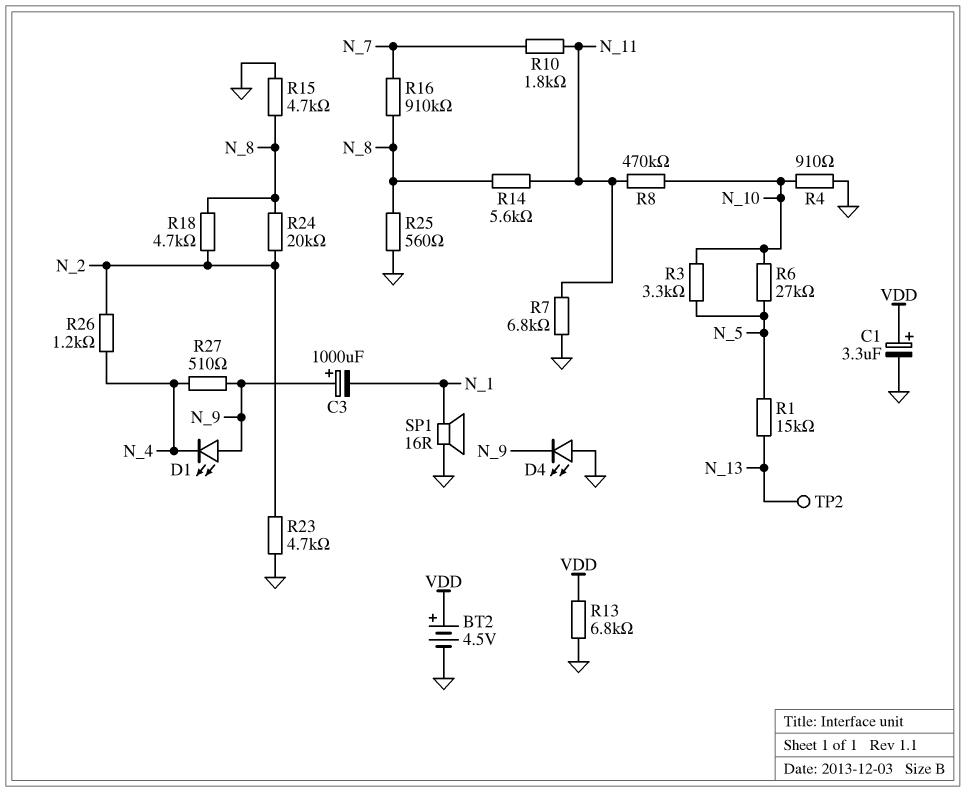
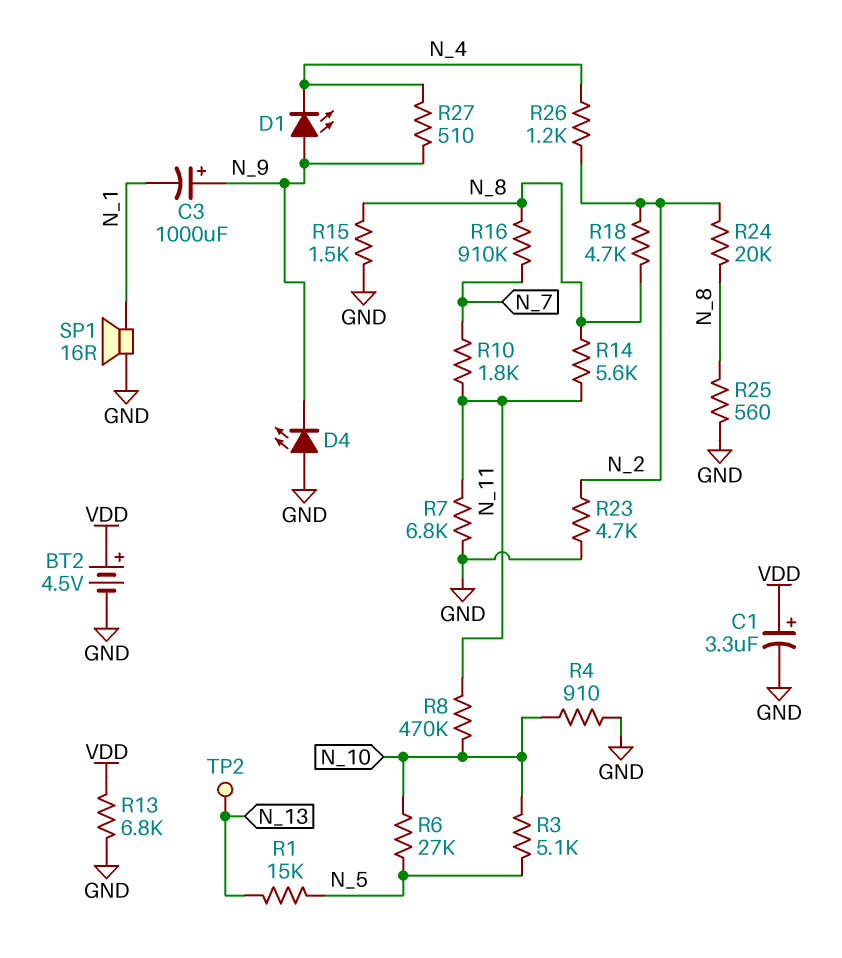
R3: 3.3k (N_5, N_10) -> 5.1k (N_5, N_10)
R15: 4.7k (GND, N_8) -> 1.5k (GND, N_8)

